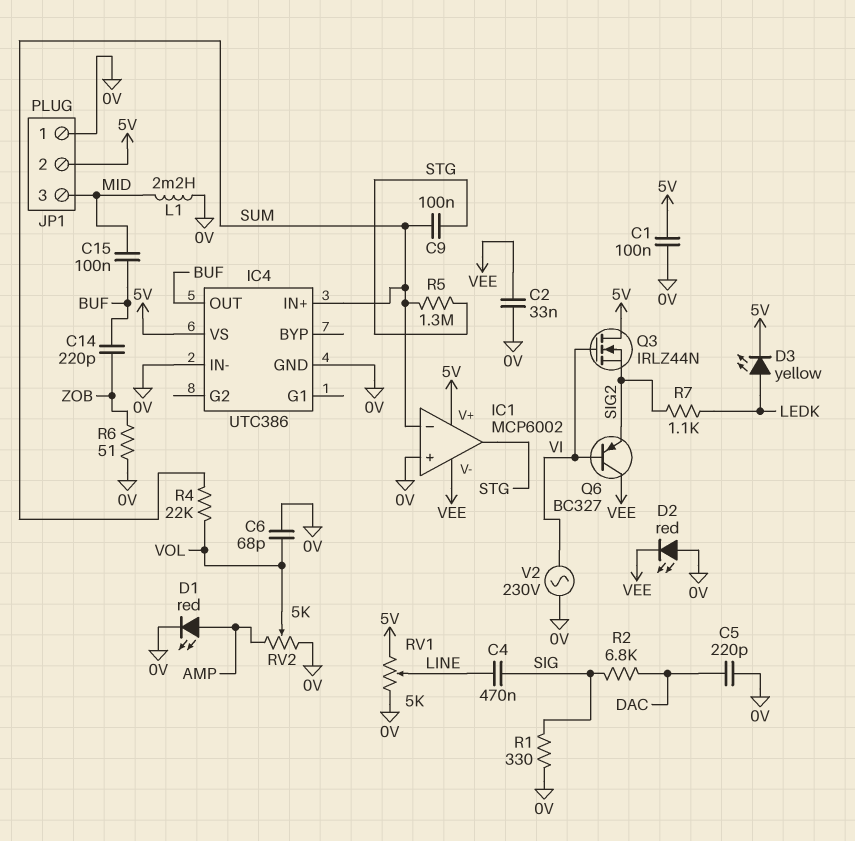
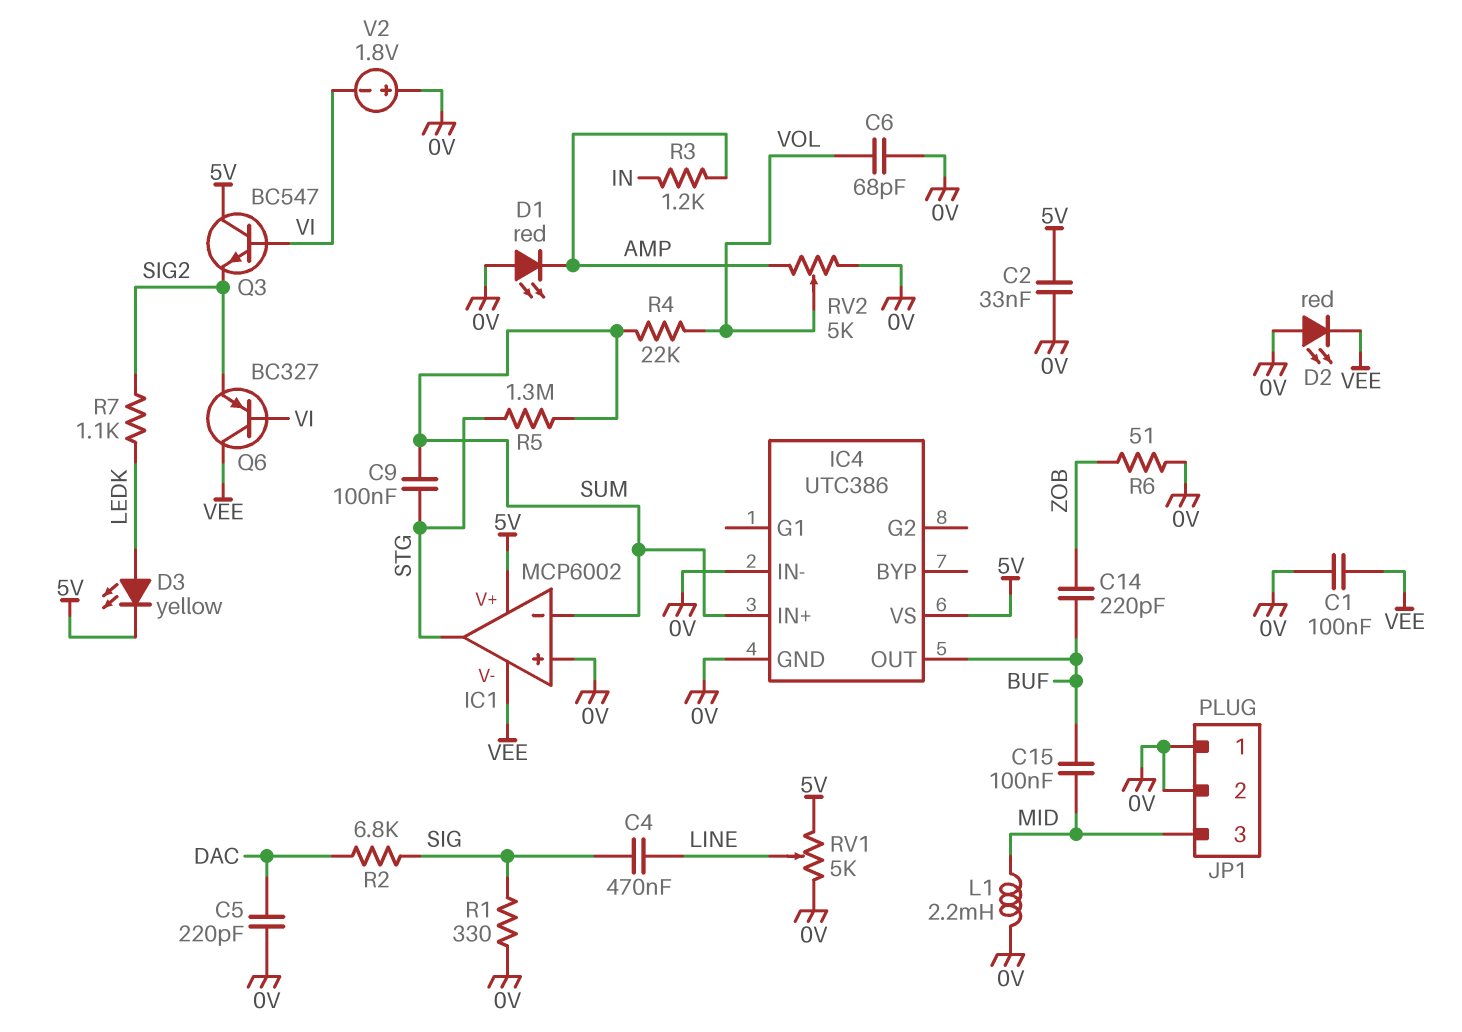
C1: 100nF (0V, 5V) -> 100nF (0V, VEE)
C2: 33nF (0V, VEE) -> 33nF (0V, 5V)
D1: LED red (A AMP, K 0V) -> LED red (A 0V, K AMP)
JP1 pin 2: 5V -> 0V
Q3: NMOS IRLZ44N (G VI, D 5V, S SIG2) -> NPN BC547 (B VI, C 5V, E SIG2)
R3: none -> 1.2k (AMP, IN)
V2: AC 230V (0V, VI) -> 1.8V (plus 0V, minus VI)

